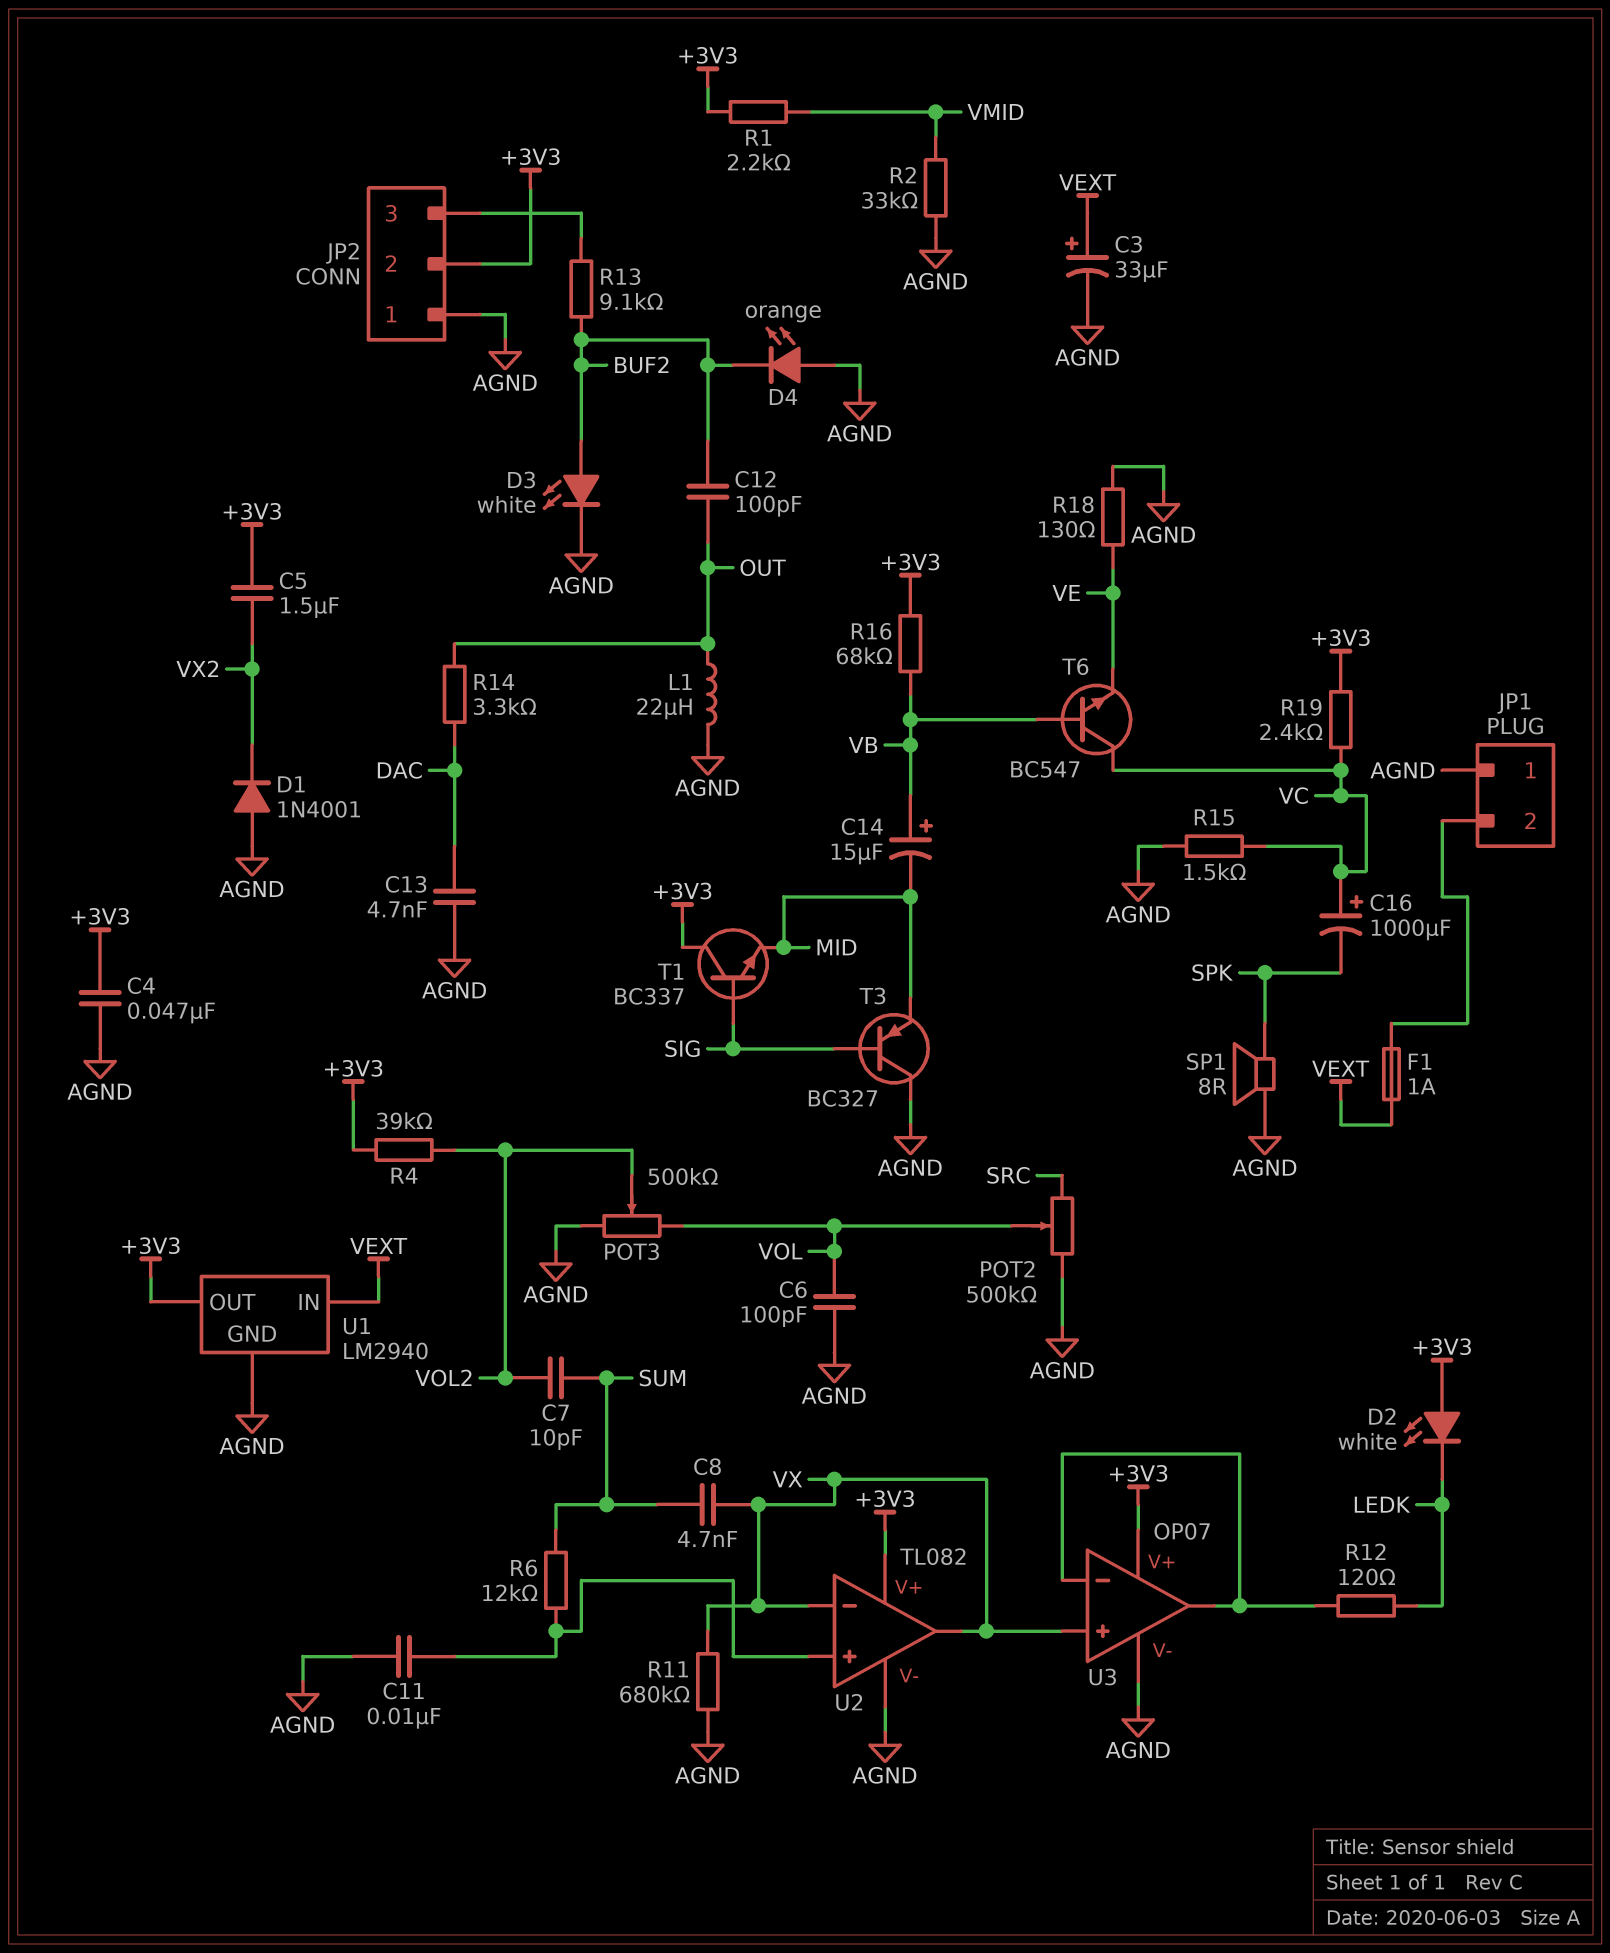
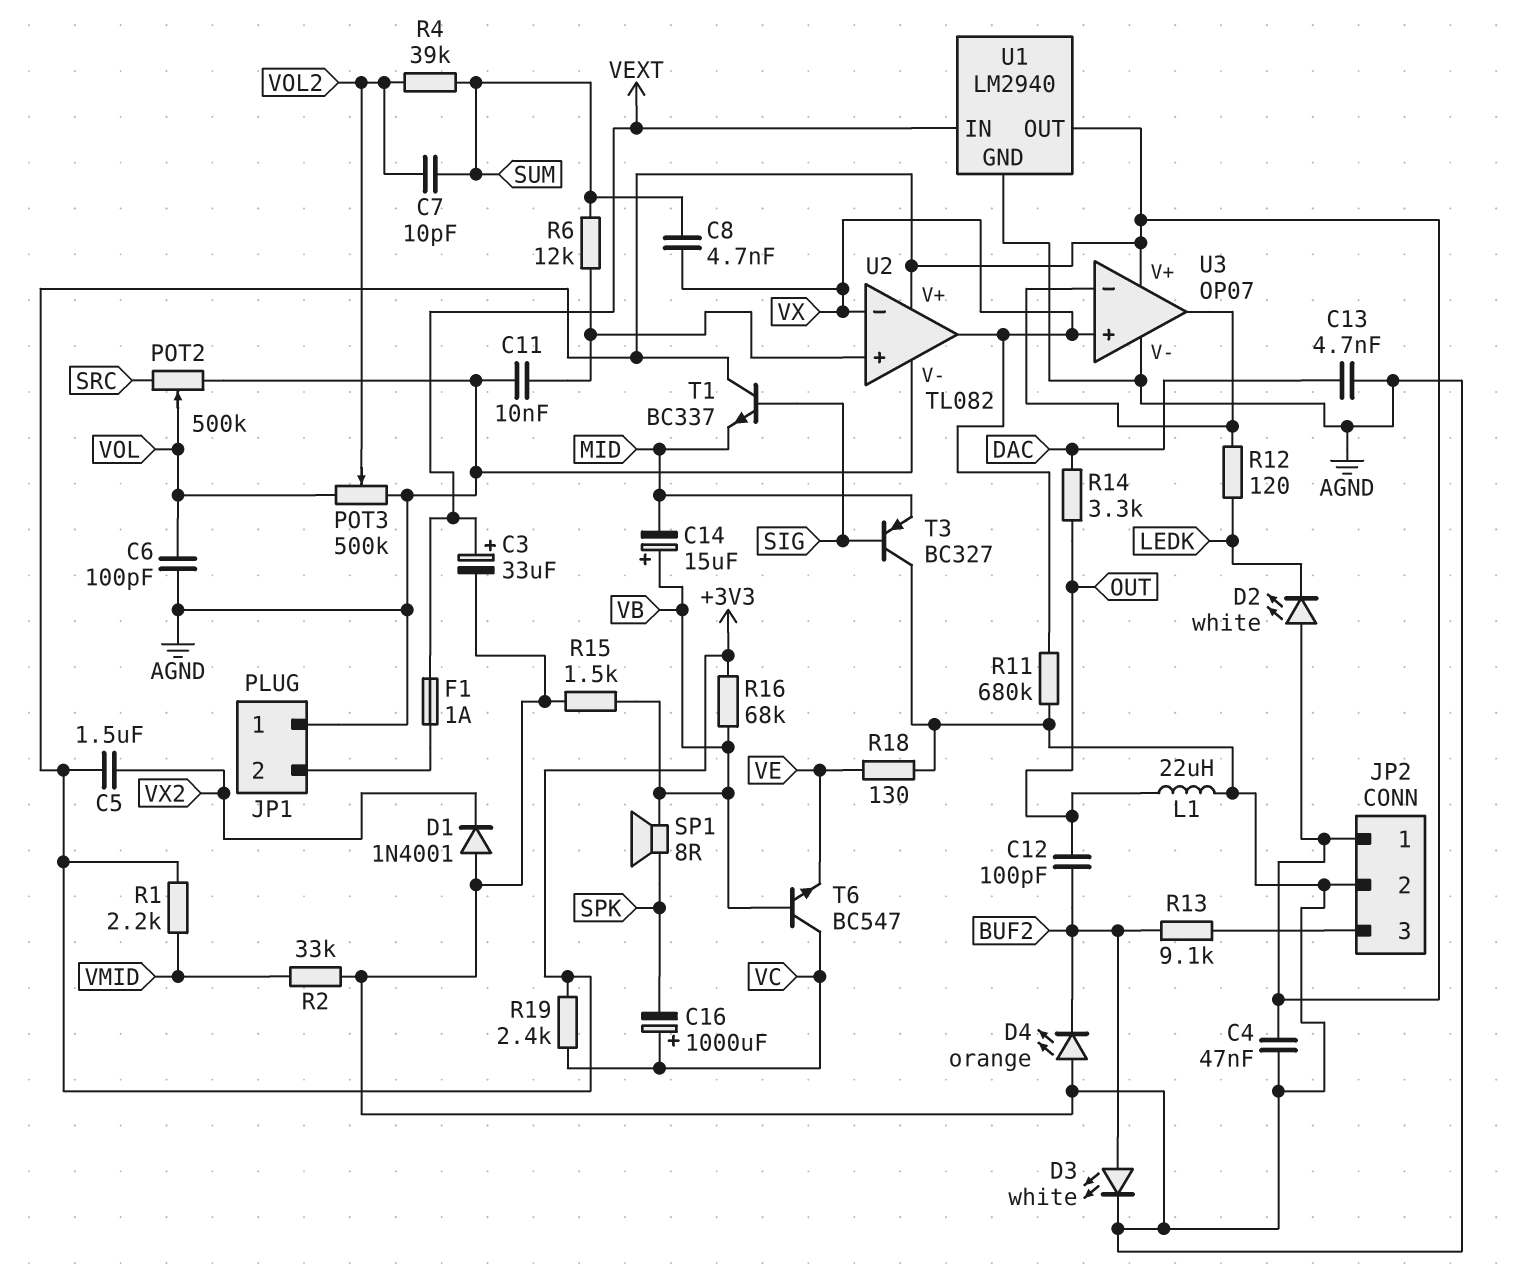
JP2 pin 1: AGND -> +3V3
JP2 pin 2: +3V3 -> AGND
R4: 39k (+3V3, VOL2) -> 39k (SUM, VOL2)
R15: 1.5k (AGND, VC) -> 1.5k (AGND, VB)
SP1: speaker 8R (AGND, SPK) -> speaker 8R (SPK, VB)

